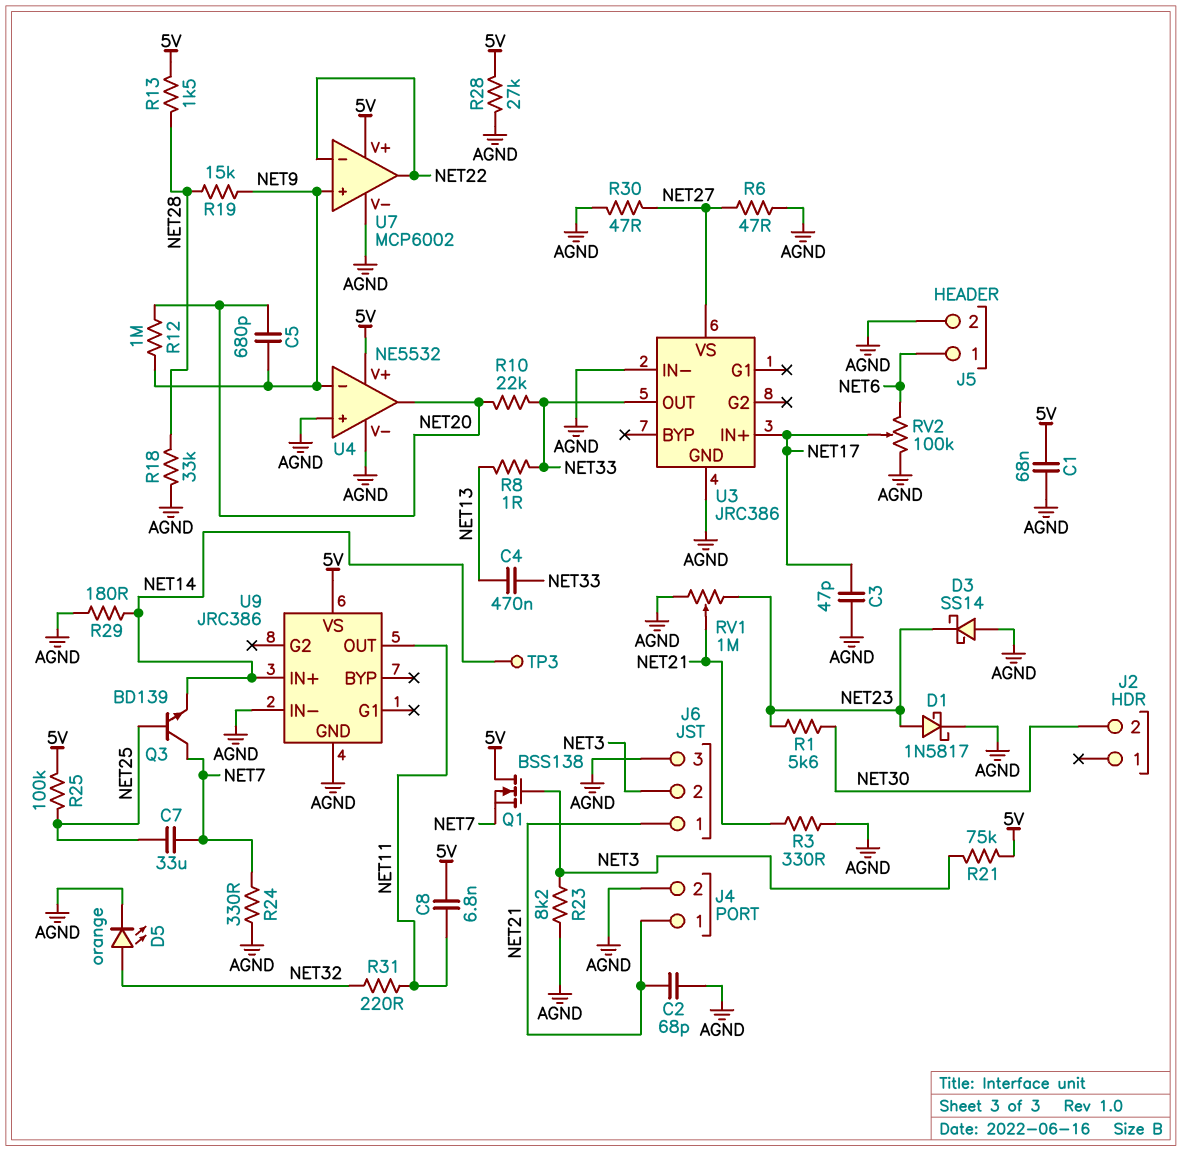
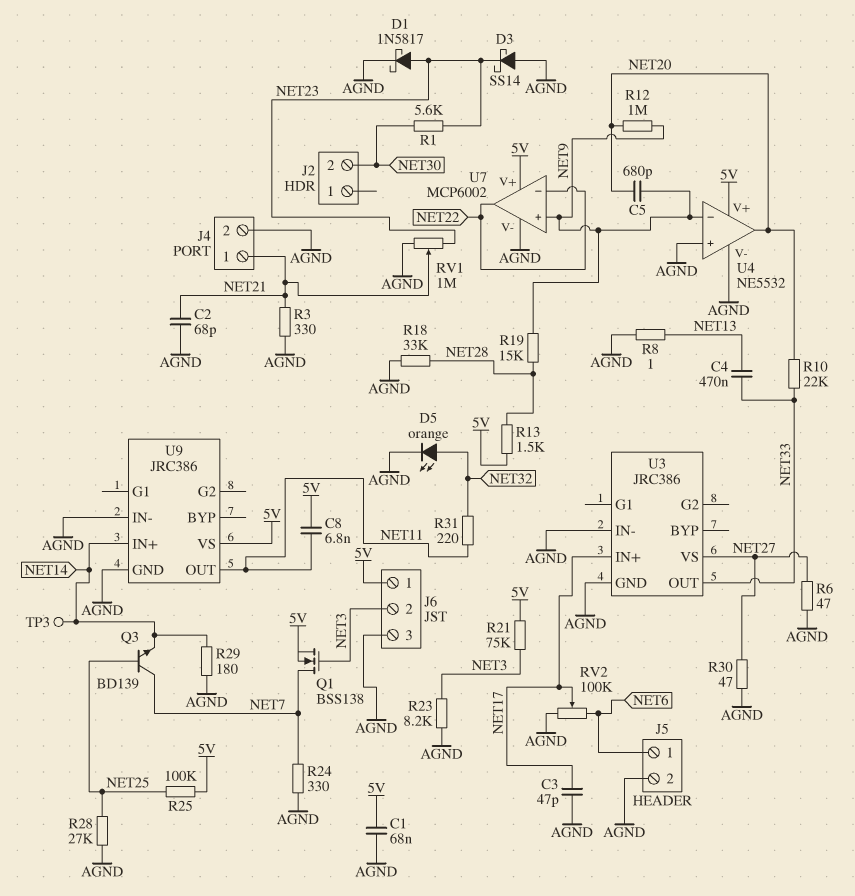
C7: 33uF (NET7, NET25) -> none
J6 pin 1: NET21 -> 5V
Q1: NMOS BSS138 (G NET3, D 5V, S NET7) -> NMOS BSS138 (G NET3, D NET7, S 5V)
R8: 1 (NET13, NET33) -> 1 (AGND, NET13)
R28: 27k (5V, AGND) -> 27k (AGND, NET25)

